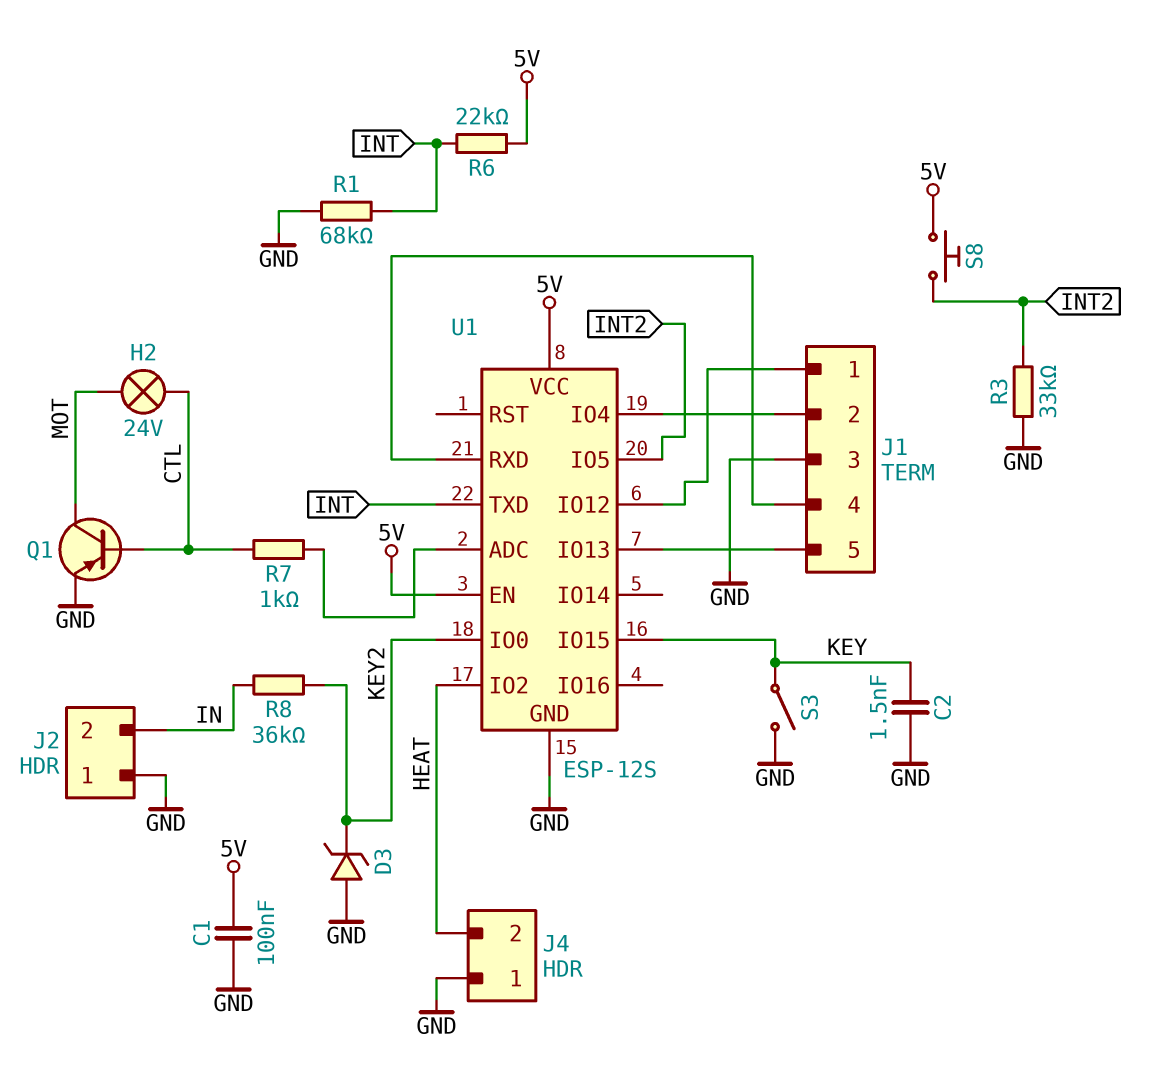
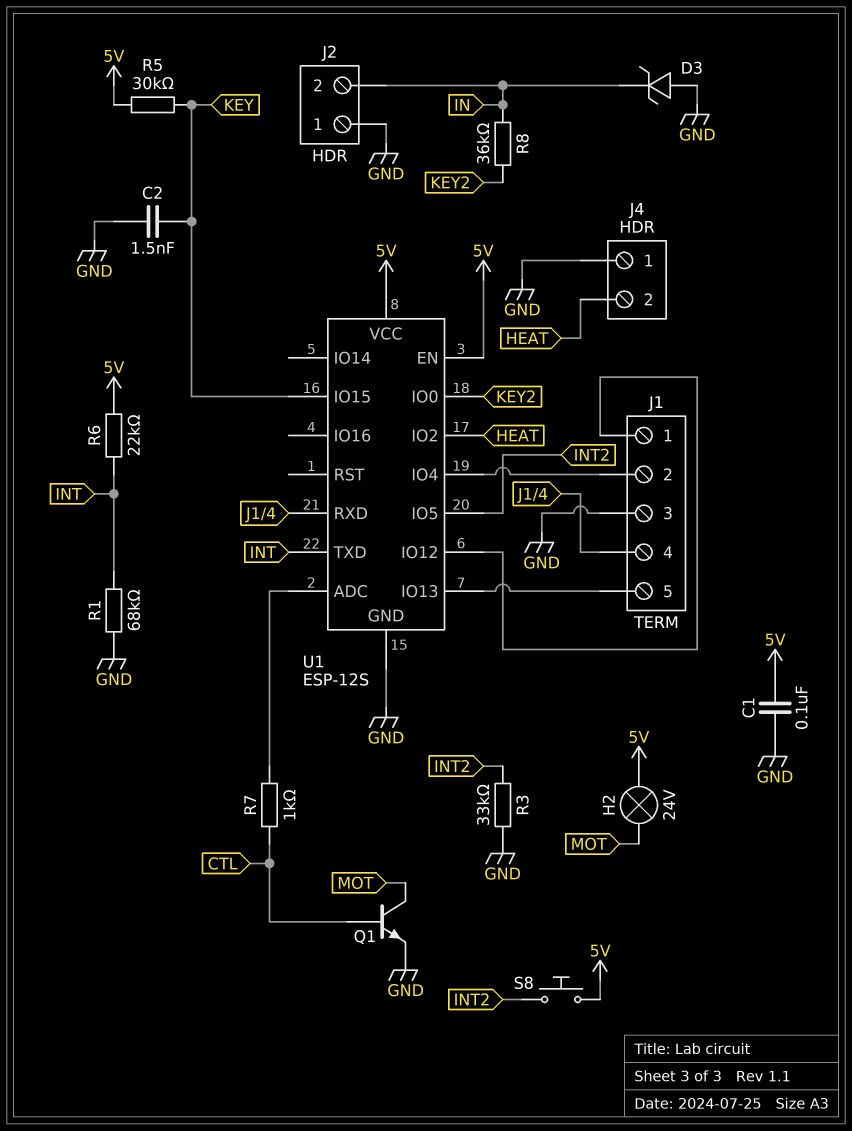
D3: zener (A GND, K KEY2) -> zener (A GND, K IN)
H2: lamp 24V (CTL, MOT) -> lamp 24V (5V, MOT)
Q1: PNP (B CTL, C MOT, E GND) -> NPN (B CTL, C MOT, E GND)
R5: none -> 30k (5V, KEY)
S3: switch (GND, KEY) -> none

